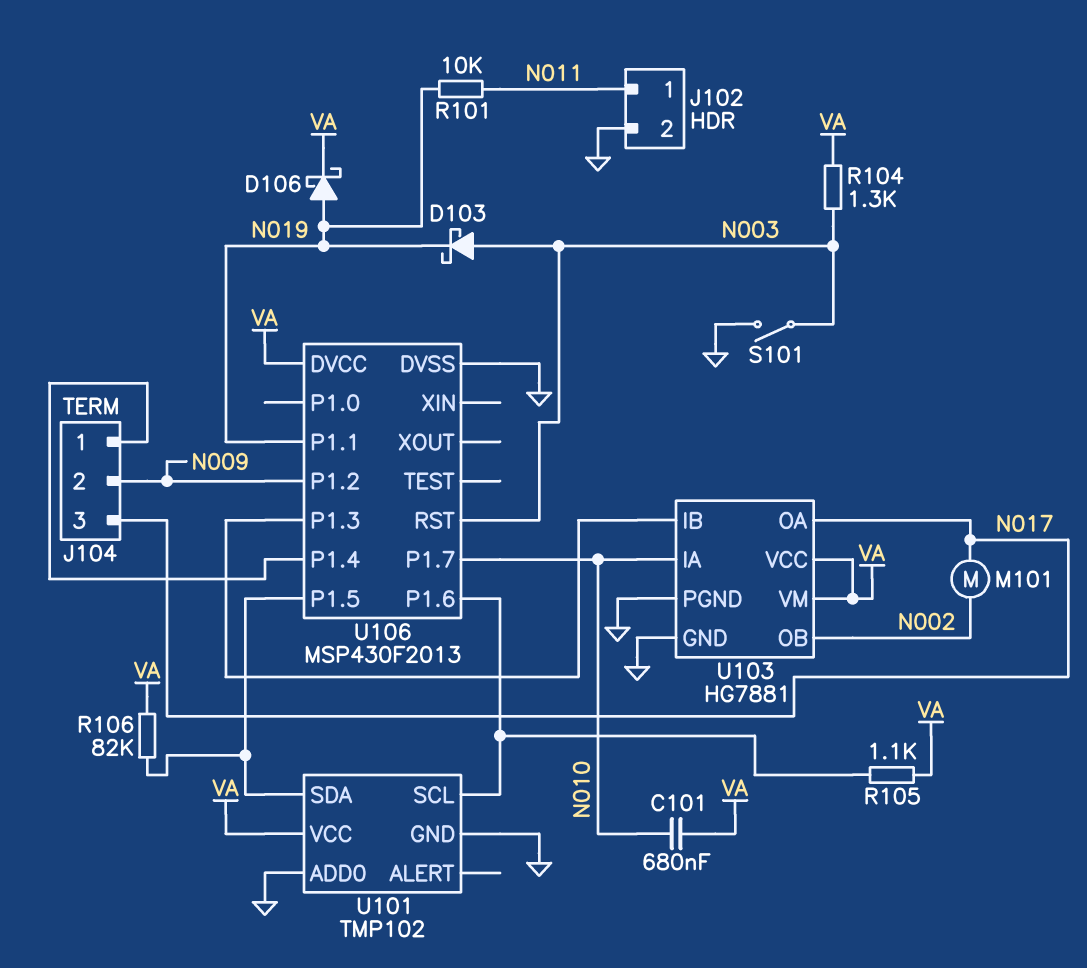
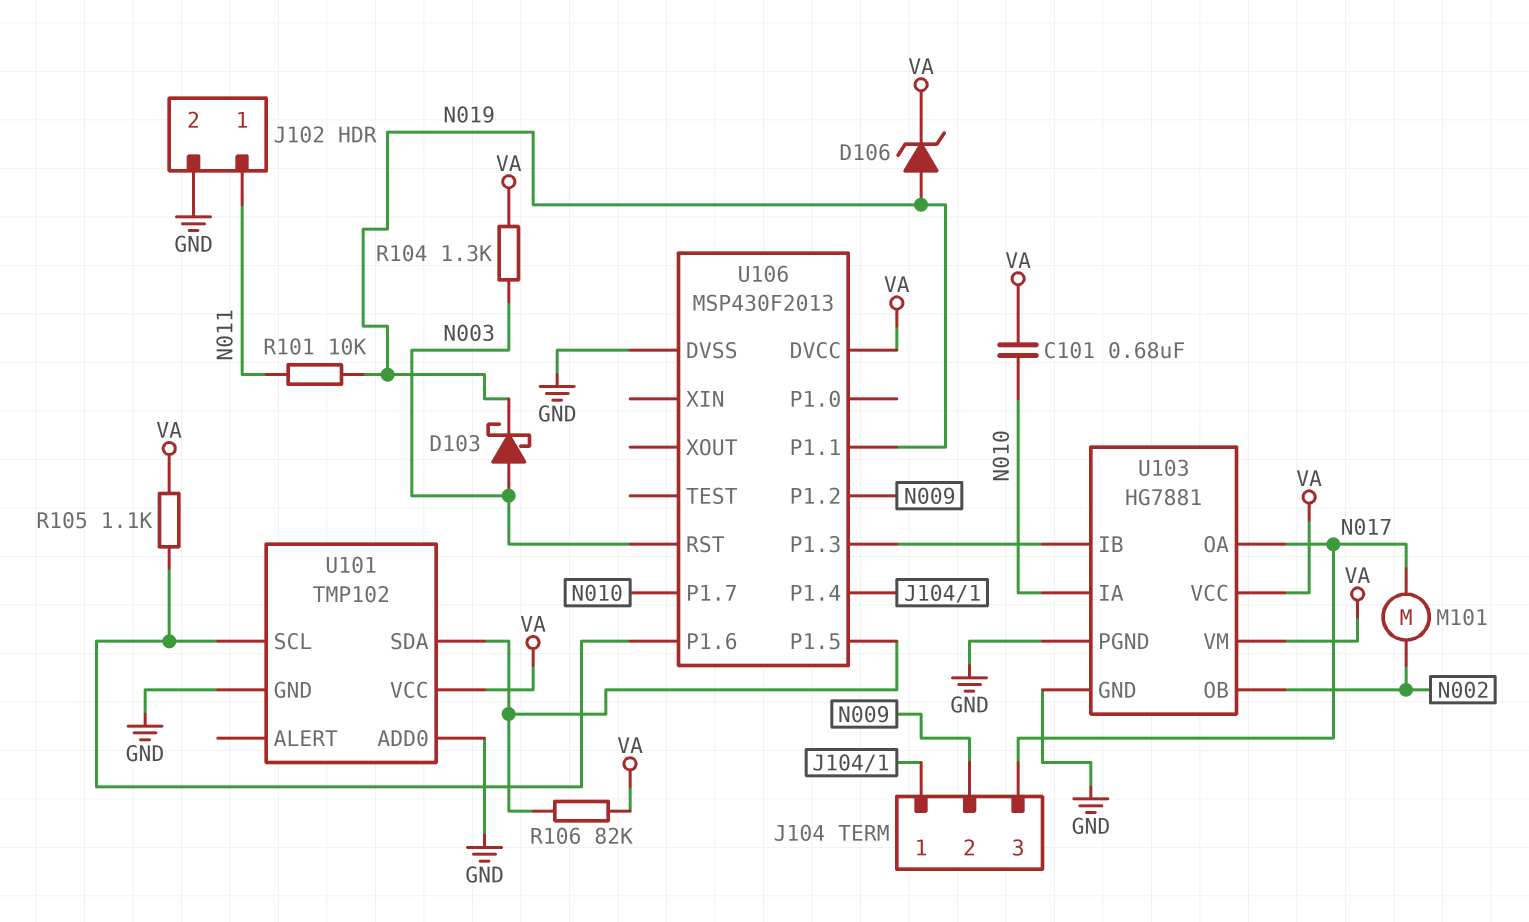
D106: schottky (A N019, K VA) -> zener (A N019, K VA)
S101: switch (GND, N003) -> none

